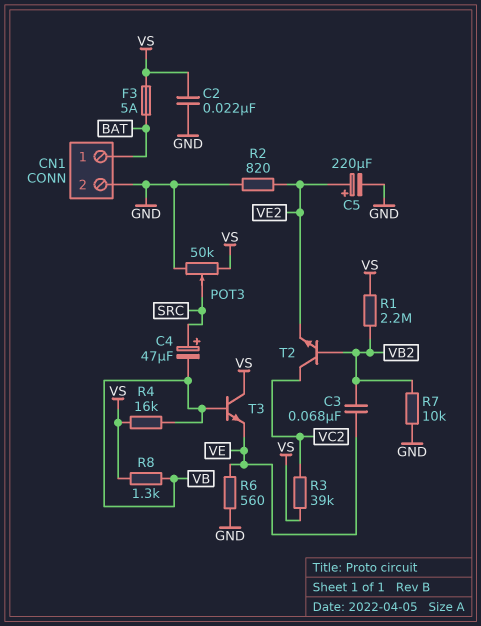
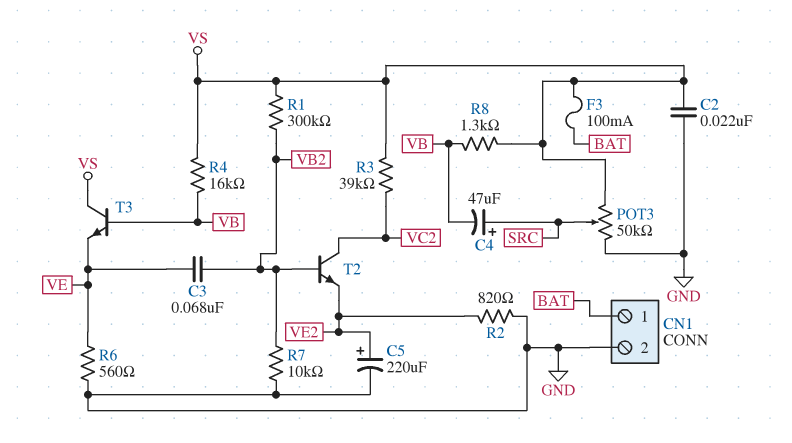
F3: 5A (BAT, VS) -> 100mA (BAT, VS)
R1: 2.2M (VB2, VS) -> 300k (VB2, VS)

